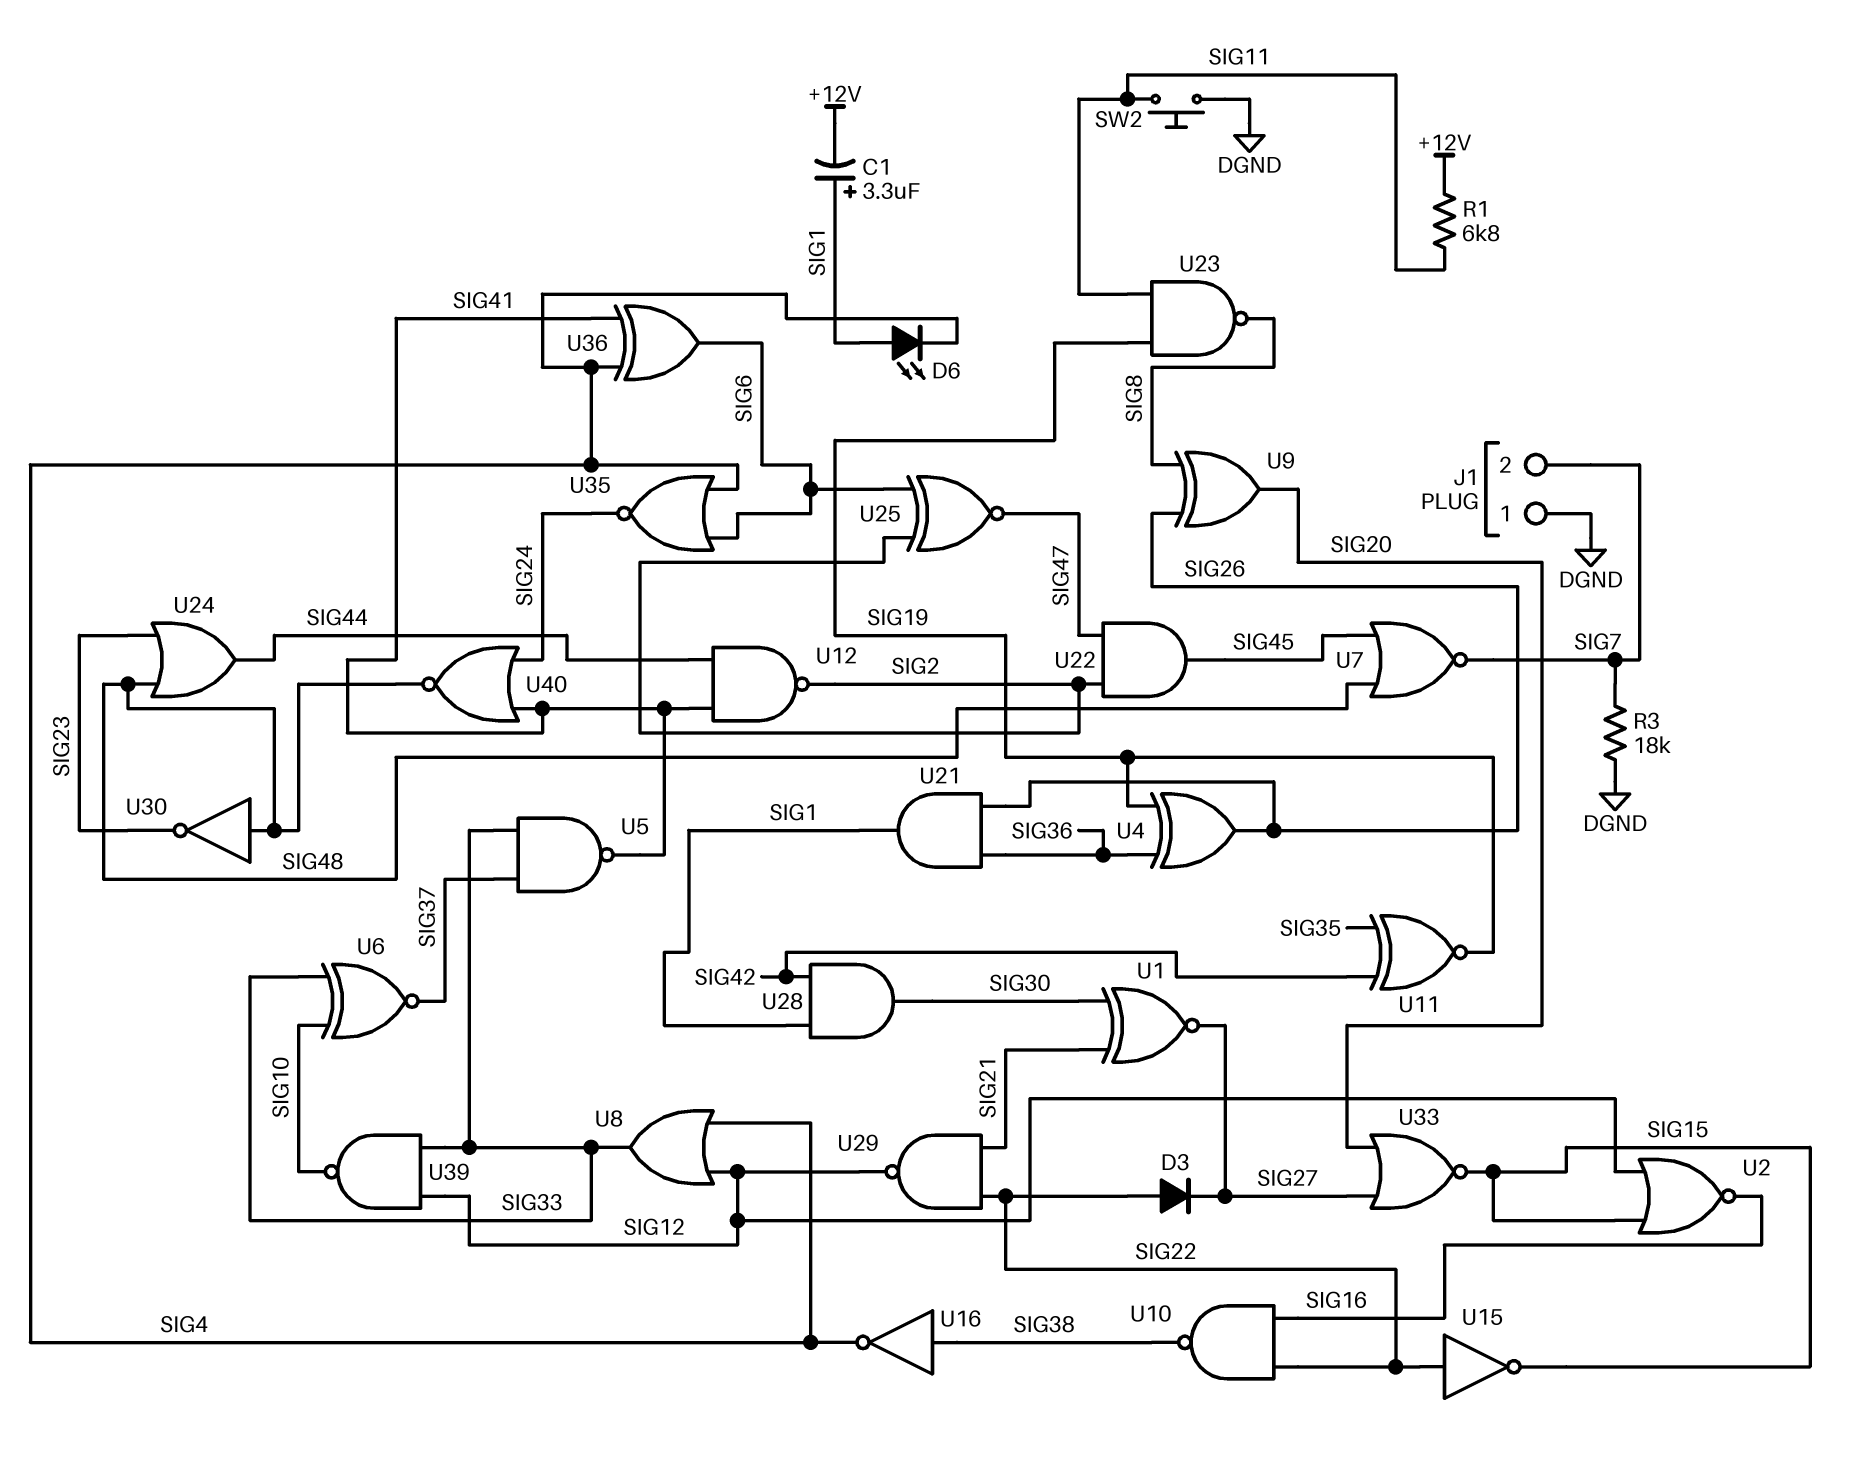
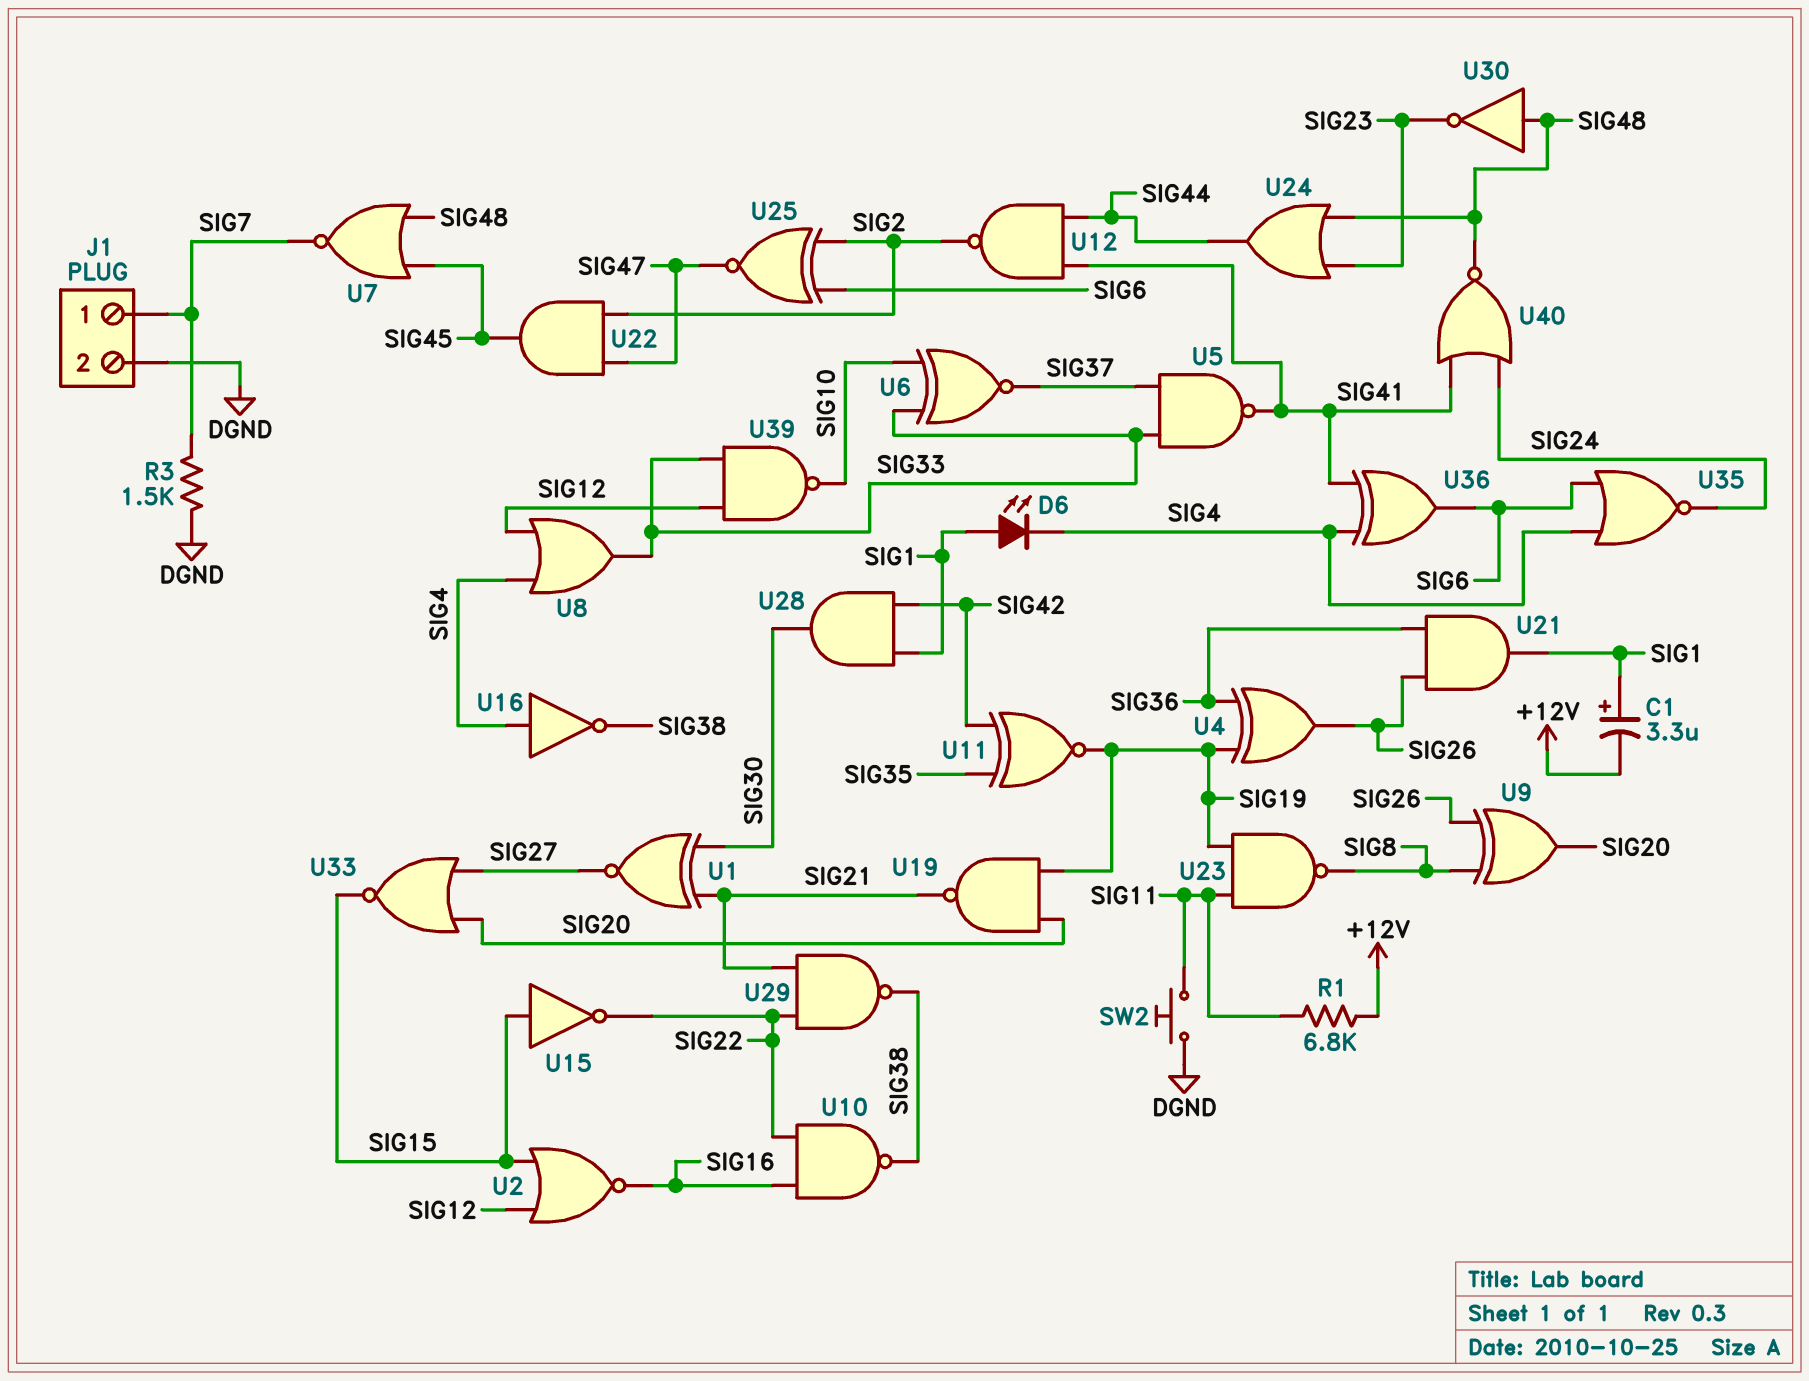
D3: diode (A SIG22, K SIG27) -> none
J1 pin 1: DGND -> SIG7
J1 pin 2: SIG7 -> DGND
R3: 18k (DGND, SIG7) -> 1.5k (DGND, SIG7)
U15: NOT (in SIG22, out SIG15) -> NOT (in SIG15, out SIG22)
U16: NOT (in SIG38, out SIG4) -> NOT (in SIG4, out SIG38)
U19: none -> NAND (in SIG19, in SIG20, out SIG21)
U29: NAND (in SIG21, in SIG22, out SIG12) -> NAND (in SIG21, in SIG22, out SIG38)

